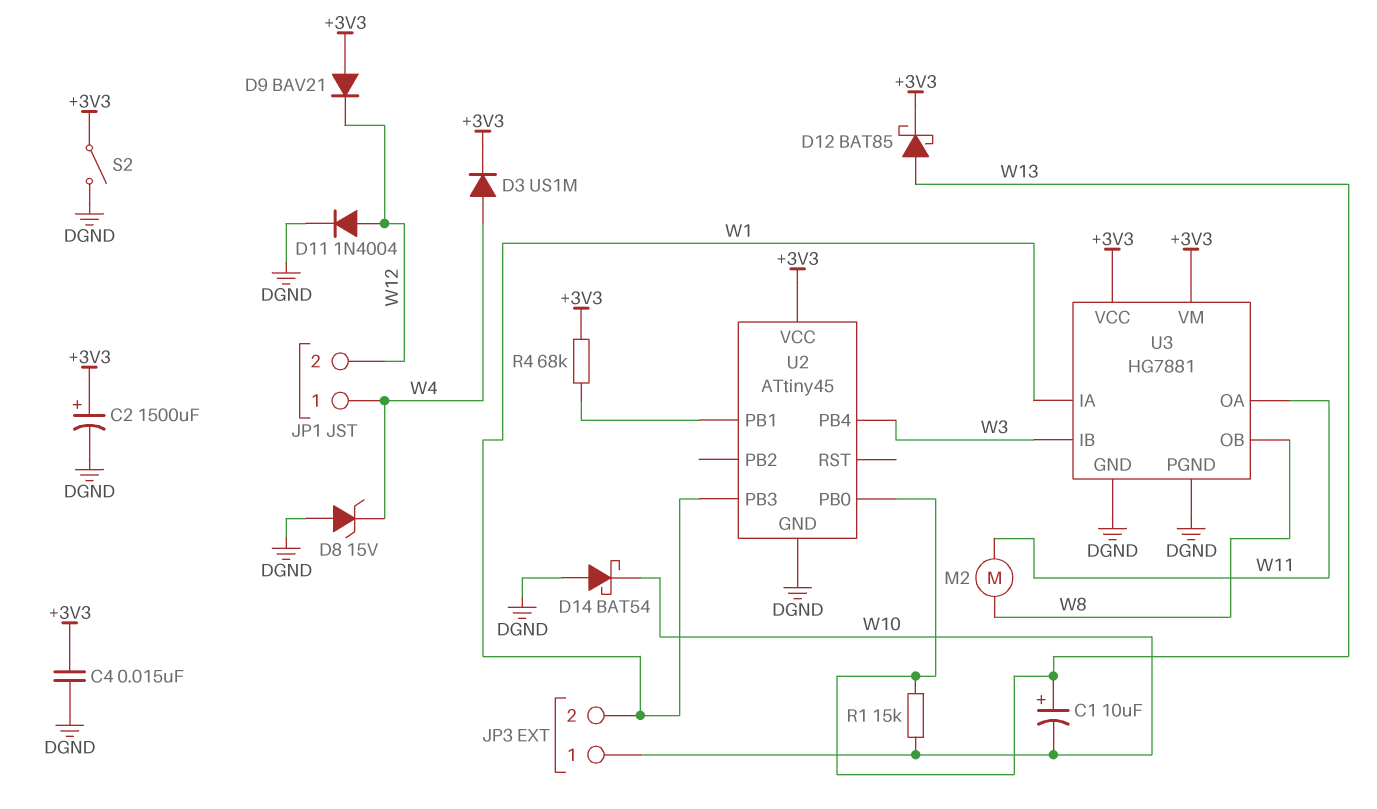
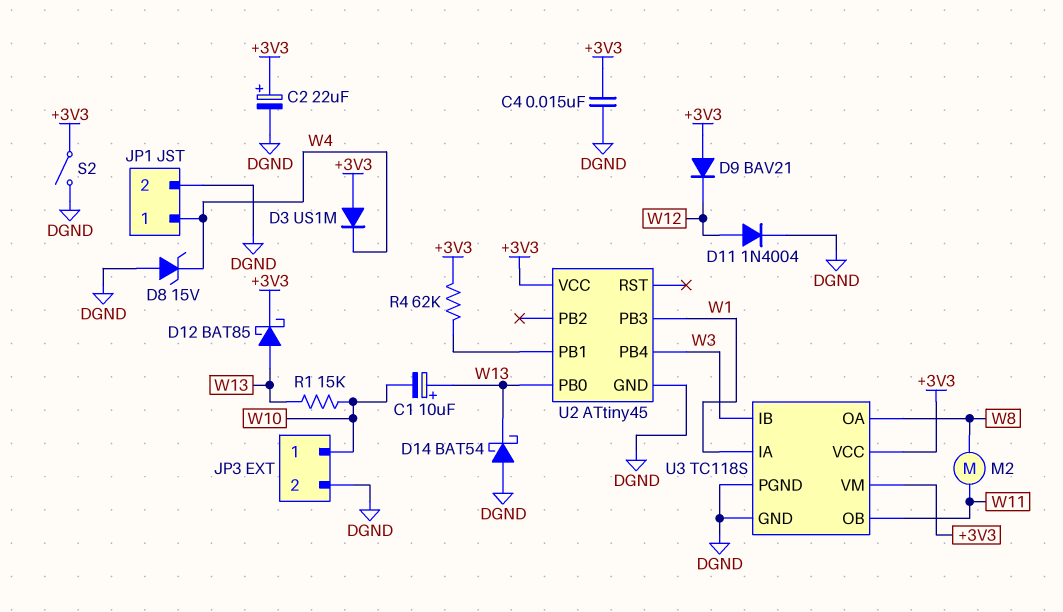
C2: 1500uF (plus +3V3, minus DGND) -> 22uF (plus +3V3, minus DGND)
D3: diode US1M (A W4, K +3V3) -> diode US1M (A +3V3, K W4)
D14: schottky BAT54 (A DGND, K W10) -> schottky BAT54 (A DGND, K W13)
JP1 pin 2: W12 -> DGND
JP3 pin 2: W1 -> DGND
R4: 68k (+3V3, U2/PB1) -> 62k (+3V3, U2/PB1)
U3: HG7881 -> TC118S
U3 pin OA: W11 -> W8
U3 pin OB: W8 -> W11

